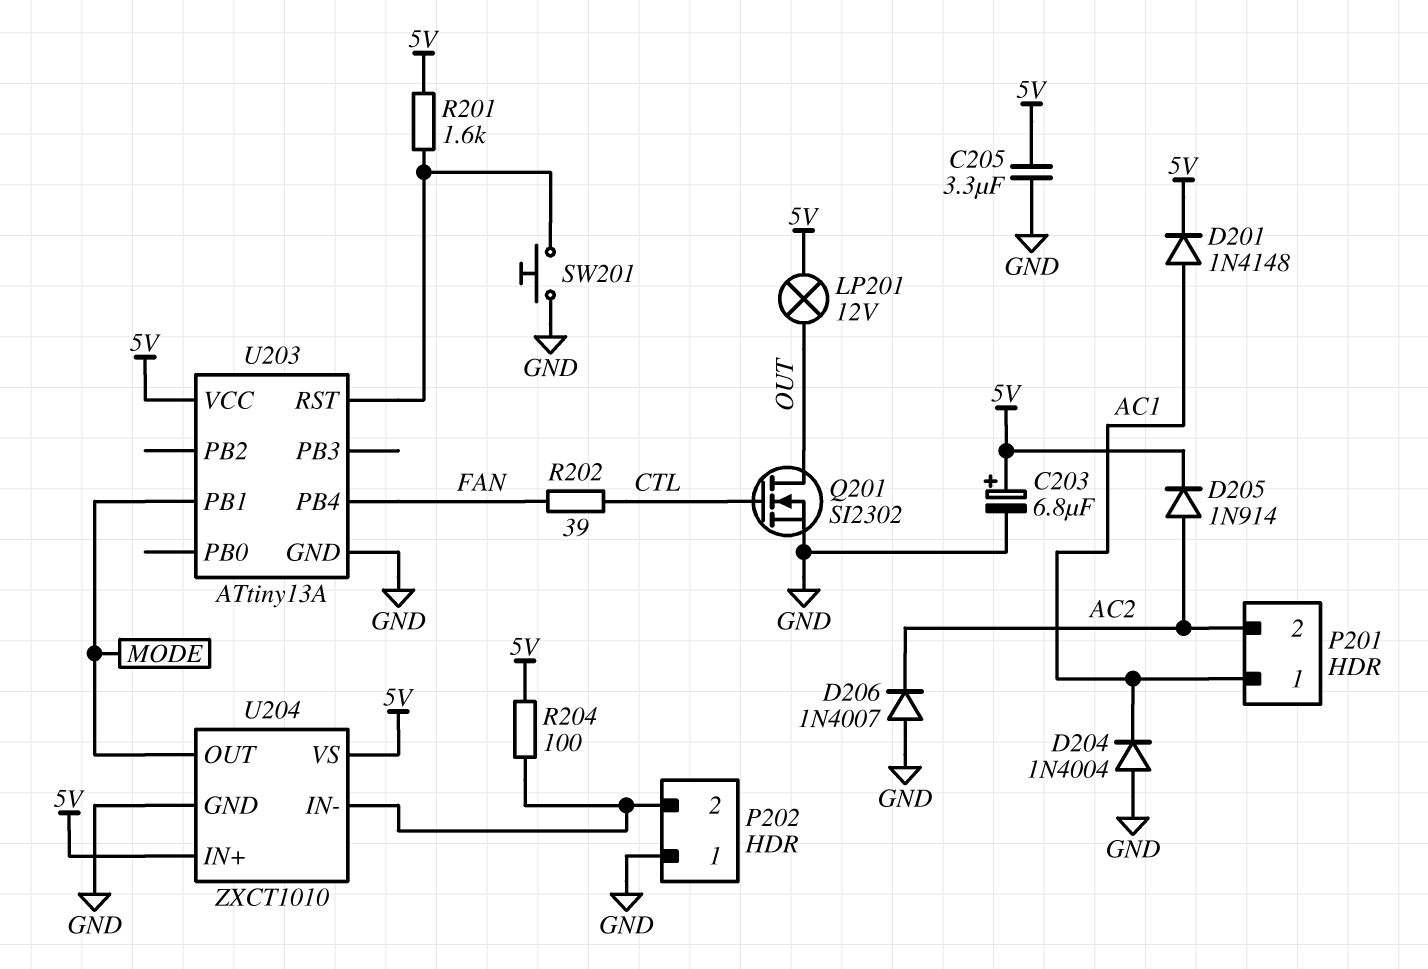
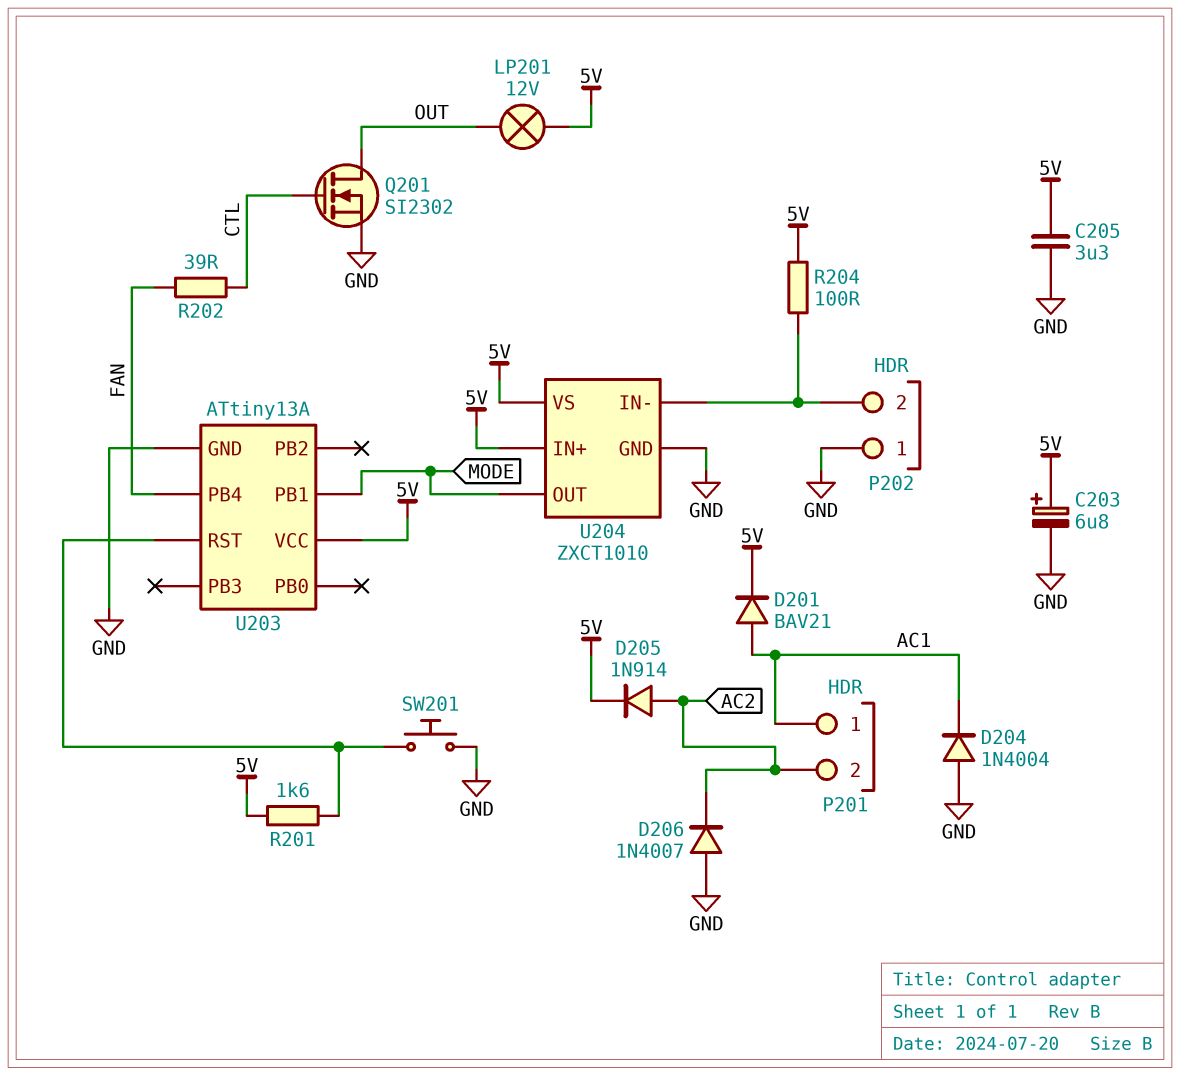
D201: diode 1N4148 (A AC1, K 5V) -> diode BAV21 (A AC1, K 5V)

